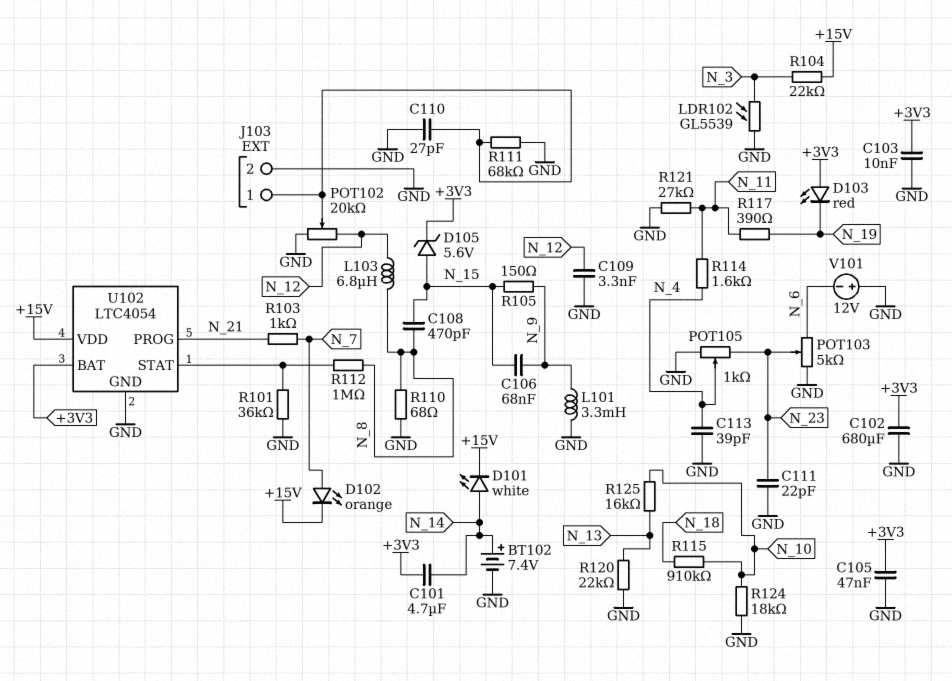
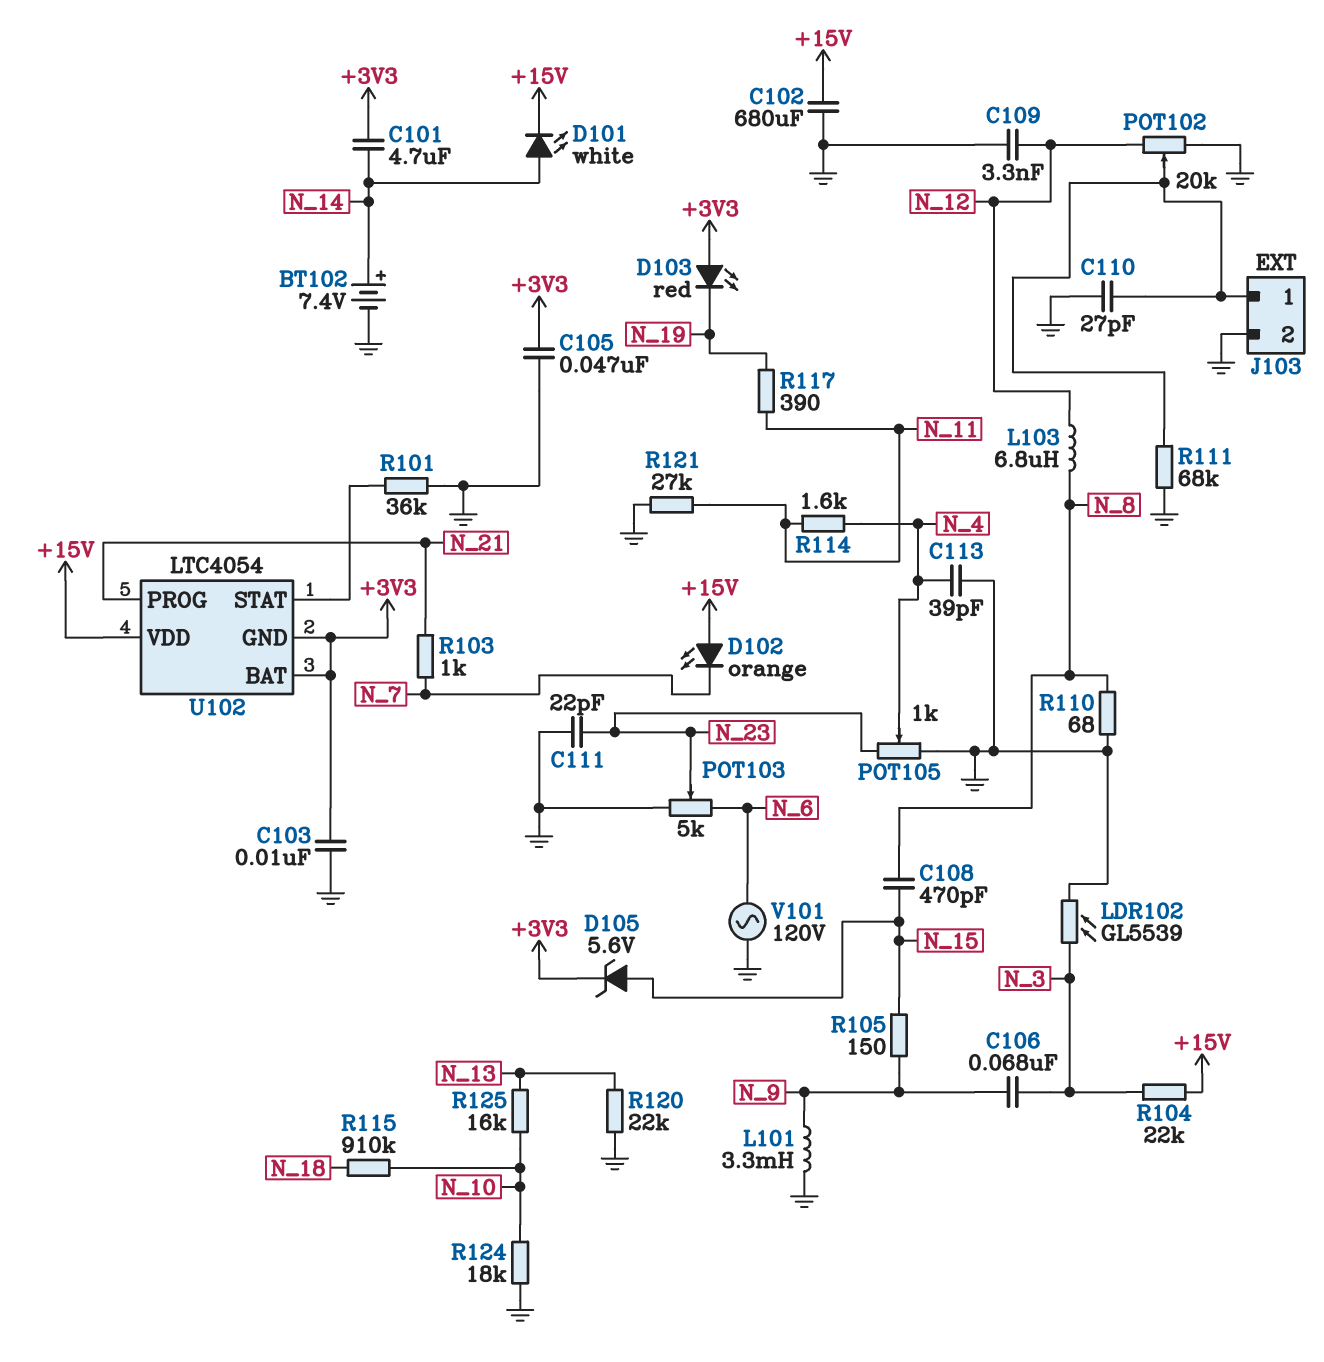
C102: 680uF (+3V3, GND) -> 680uF (+15V, GND)
C106: 68nF (N_9, N_15) -> 68nF (N_3, N_9)
D102: LED orange (A N_7, K +15V) -> LED orange (A +15V, K N_7)
R112: 1M (N_8, U102/STAT) -> none
U102 pin GND: GND -> +3V3
V101: 12V (plus GND, minus N_6) -> AC 120V (GND, N_6)

